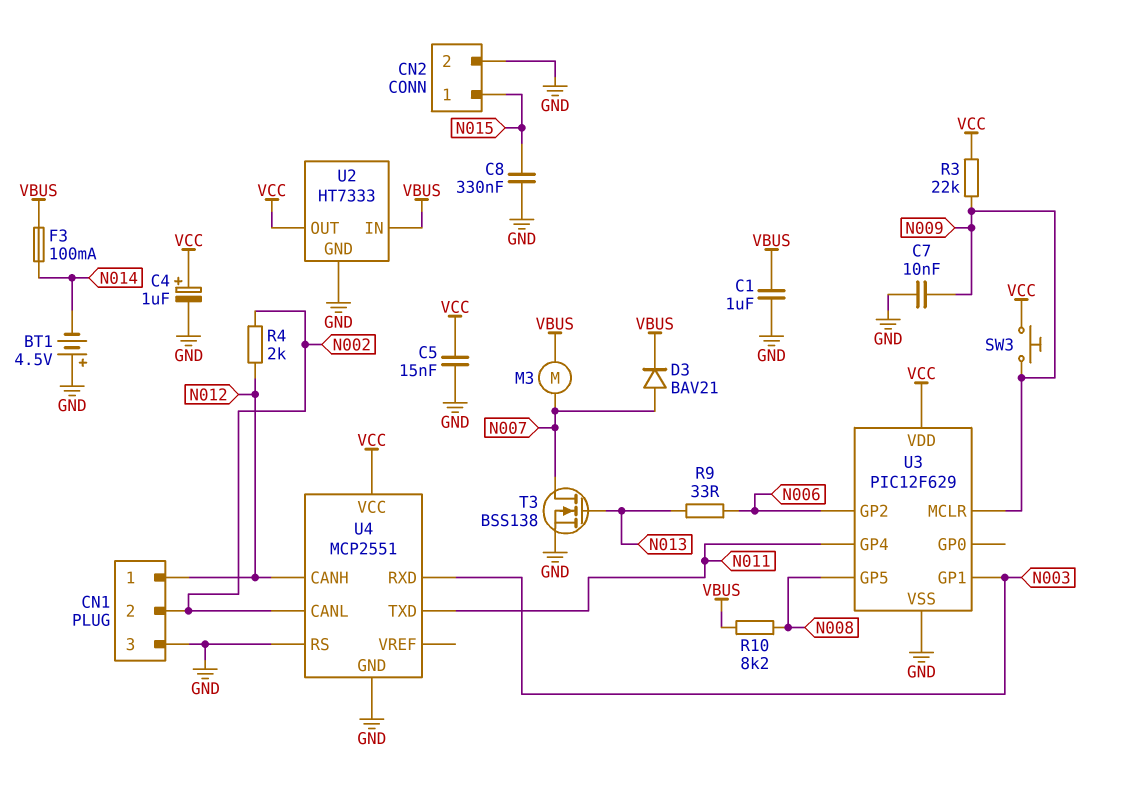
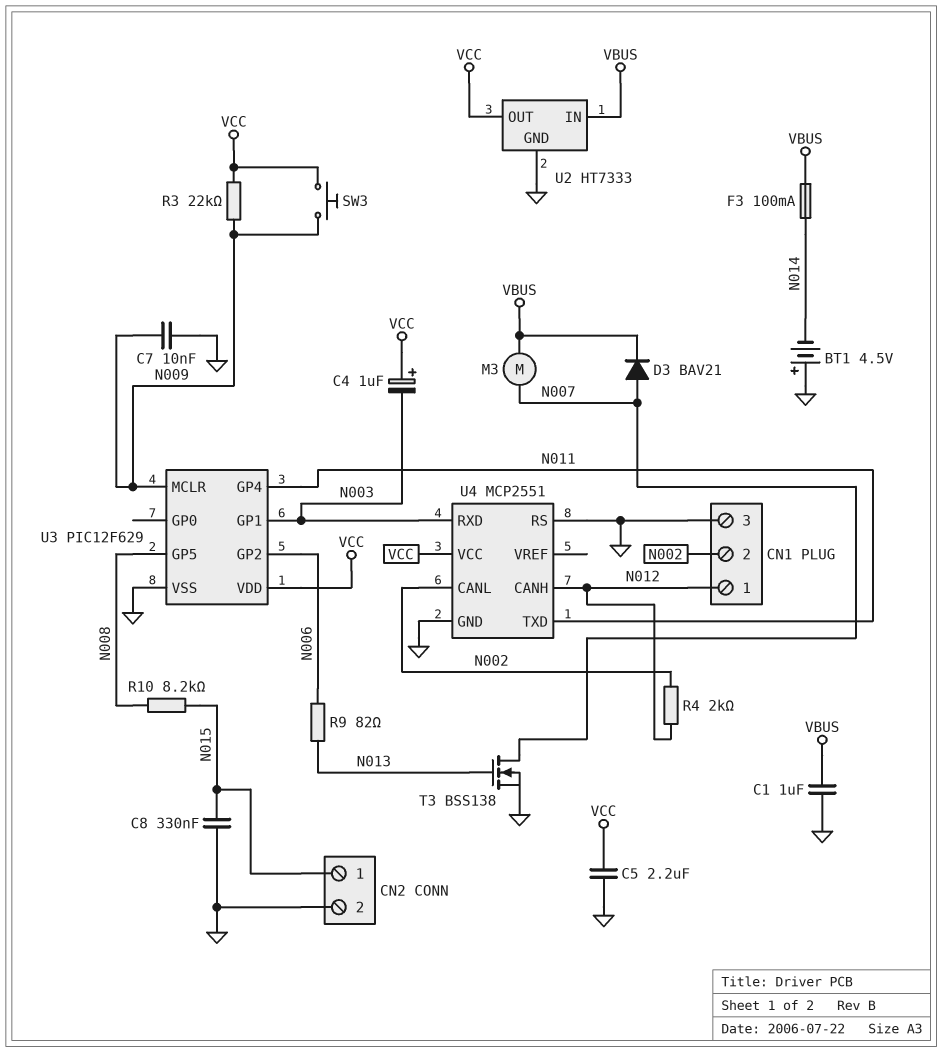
C4: 1uF (plus VCC, minus GND) -> 1uF (plus VCC, minus N003)
C5: 15nF (GND, VCC) -> 2.2uF (GND, VCC)
R9: 33 (N006, N013) -> 82 (N006, N013)
R10: 8.2k (N008, VBUS) -> 8.2k (N008, N015)

